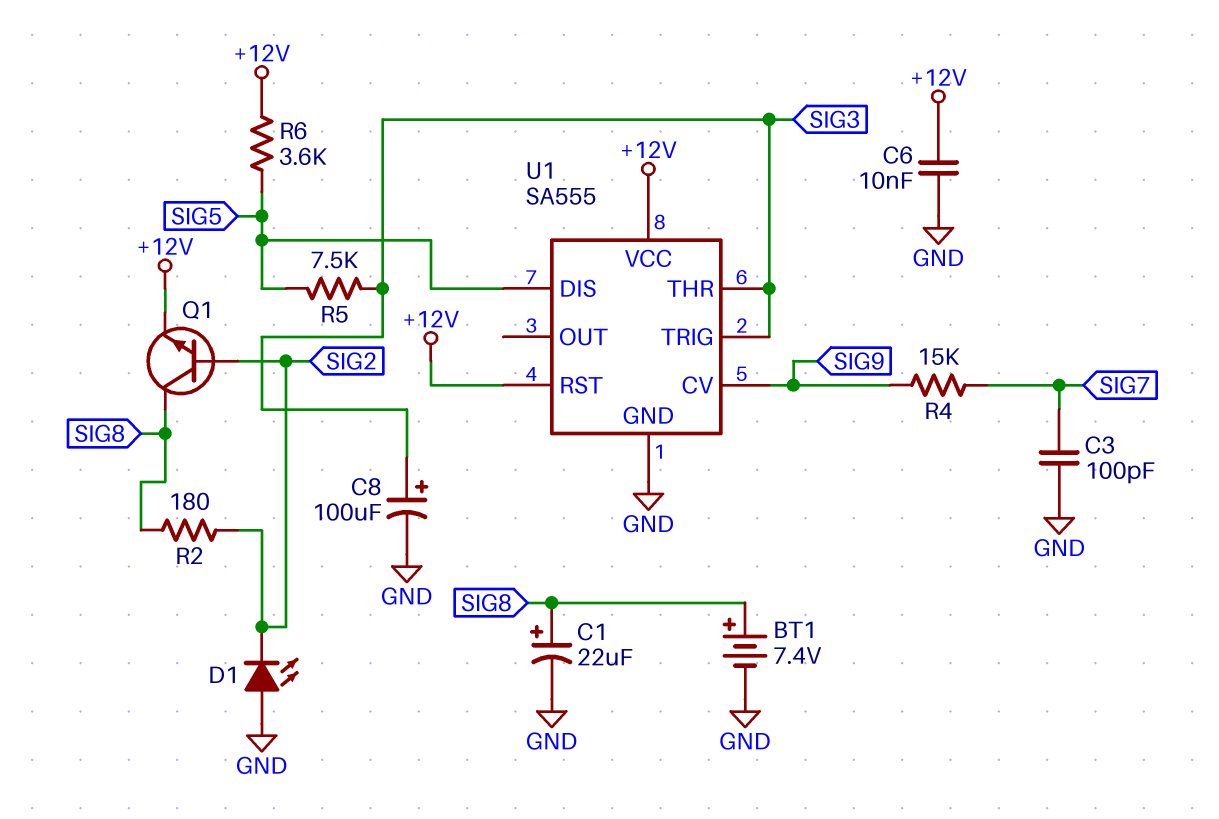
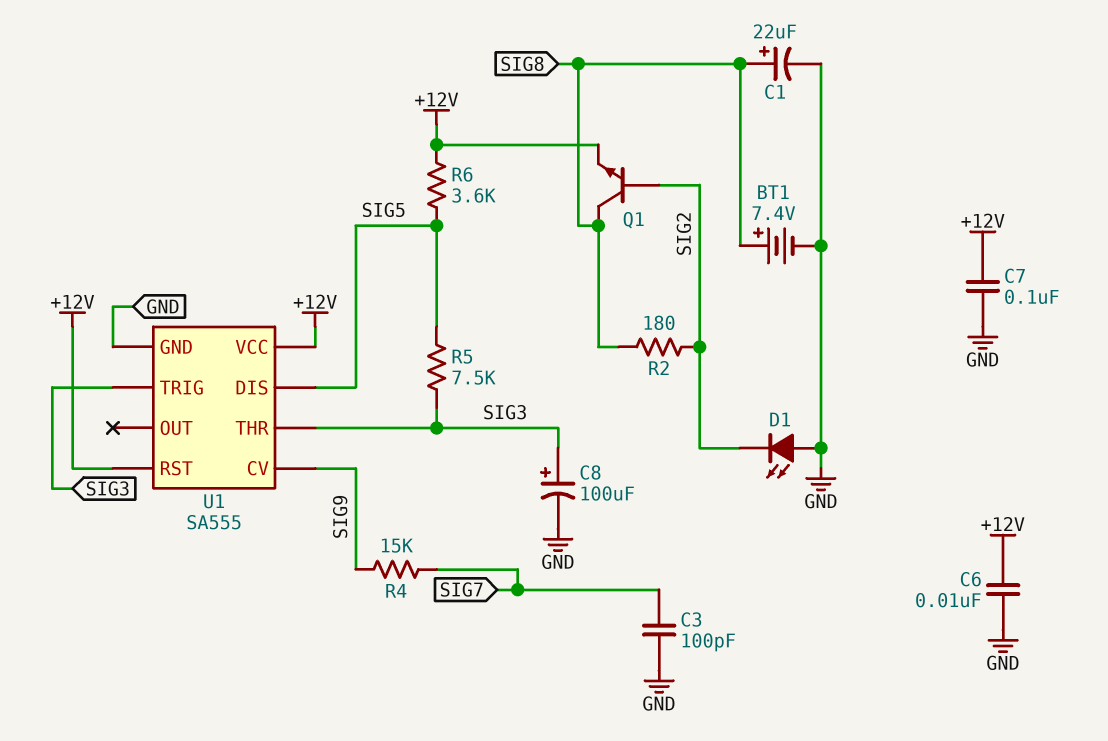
C7: none -> 100nF (+12V, GND)

